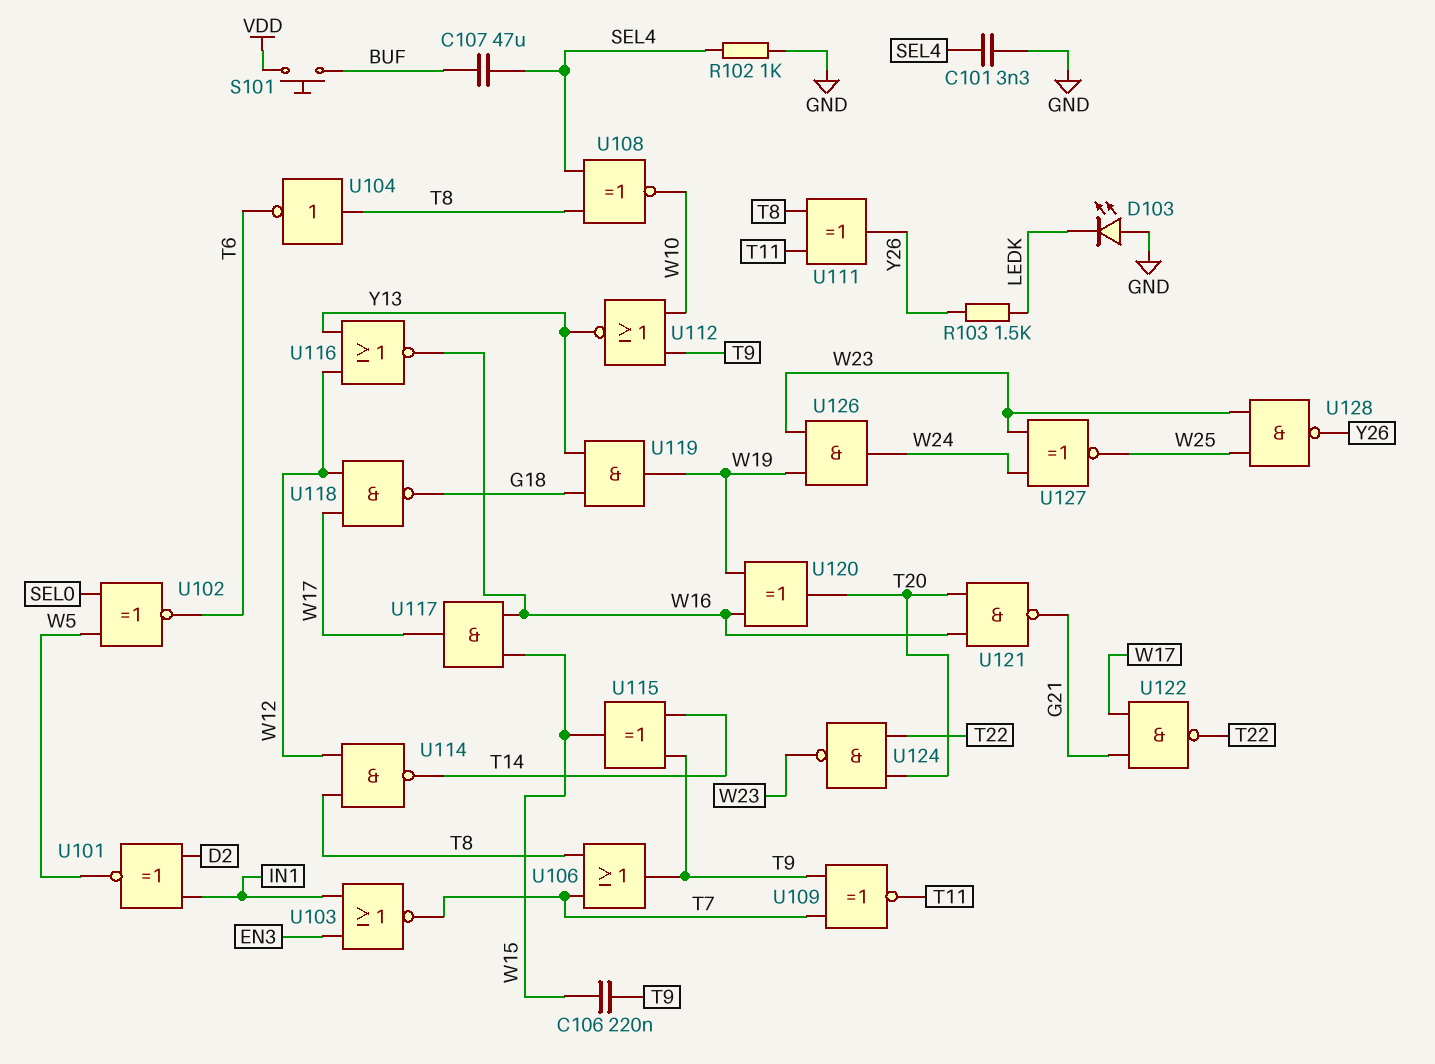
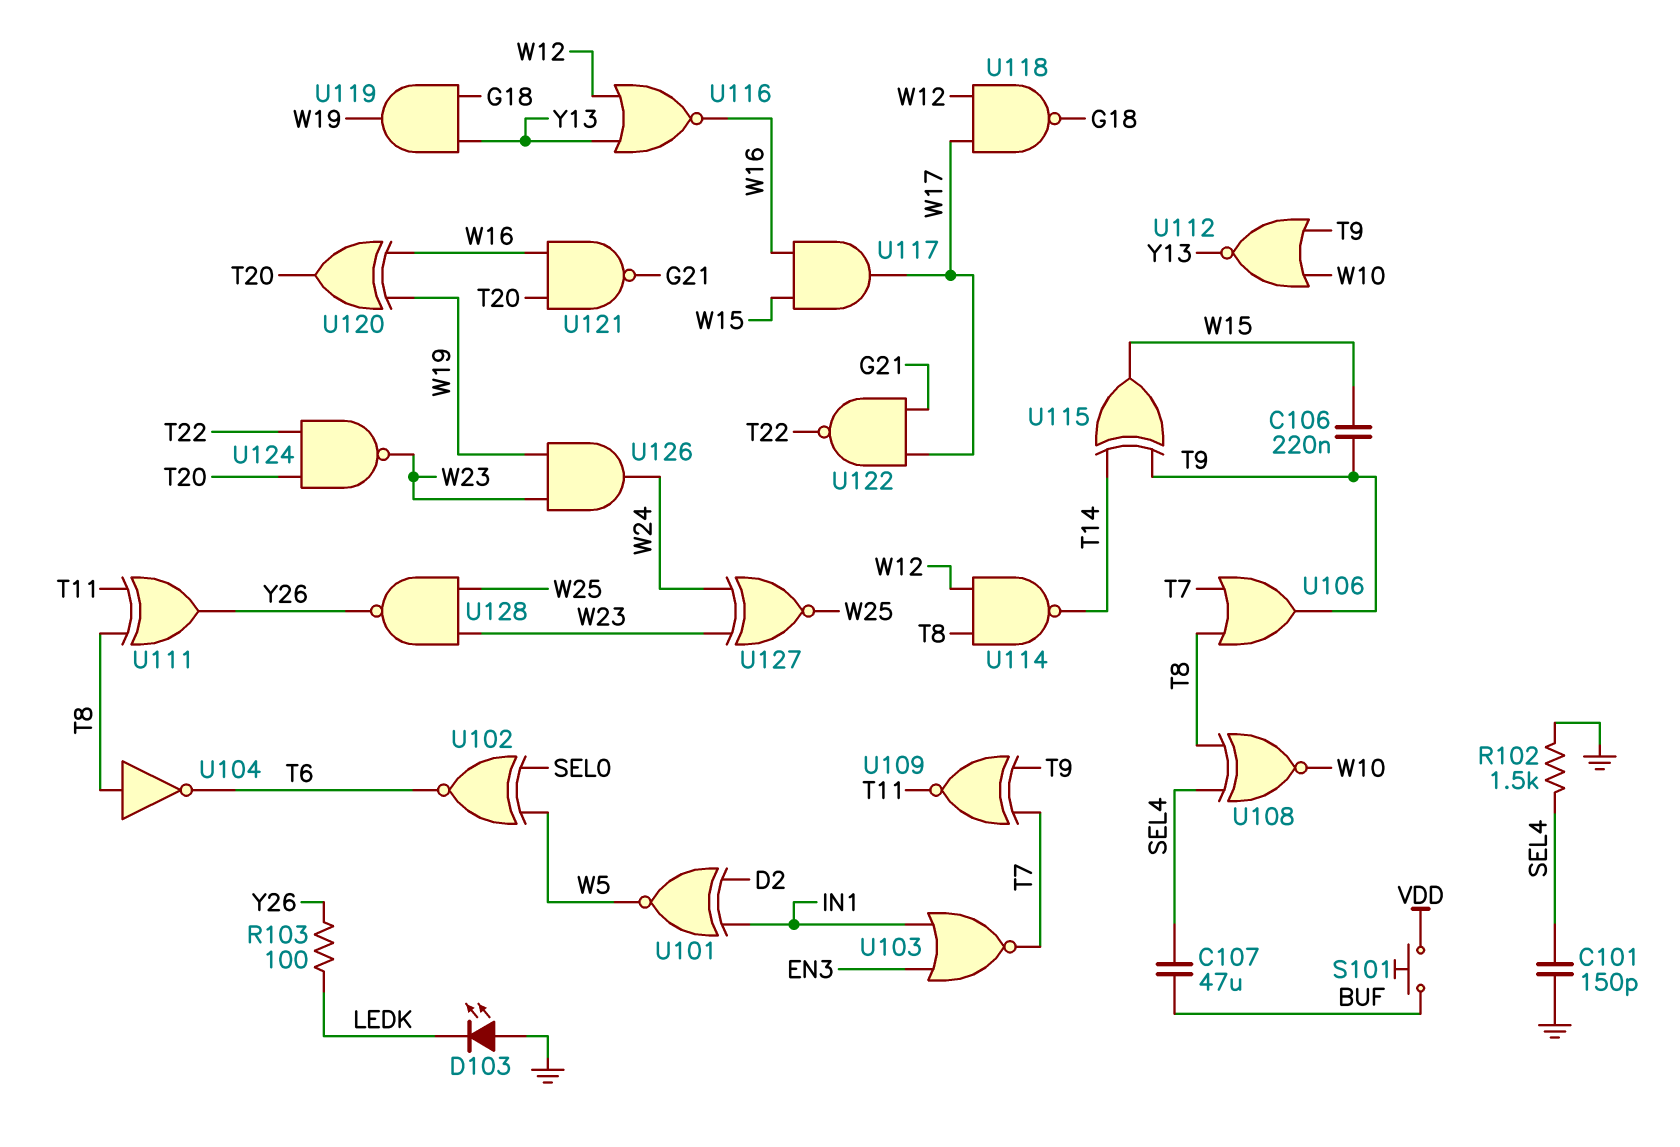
C101: 3.3nF (GND, SEL4) -> 150pF (GND, SEL4)
R102: 1k (GND, SEL4) -> 1.5k (GND, SEL4)
R103: 1.5k (LEDK, Y26) -> 100 (LEDK, Y26)

